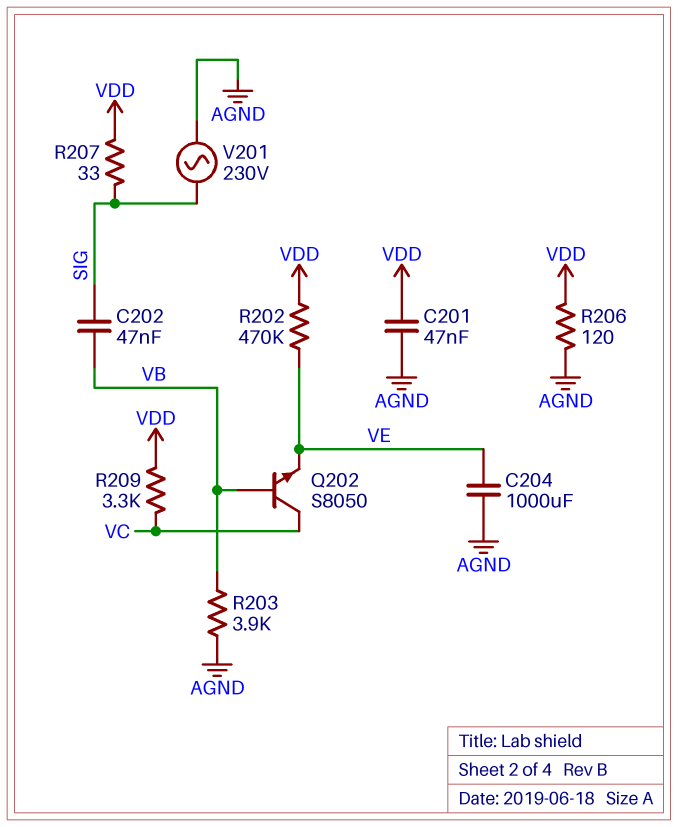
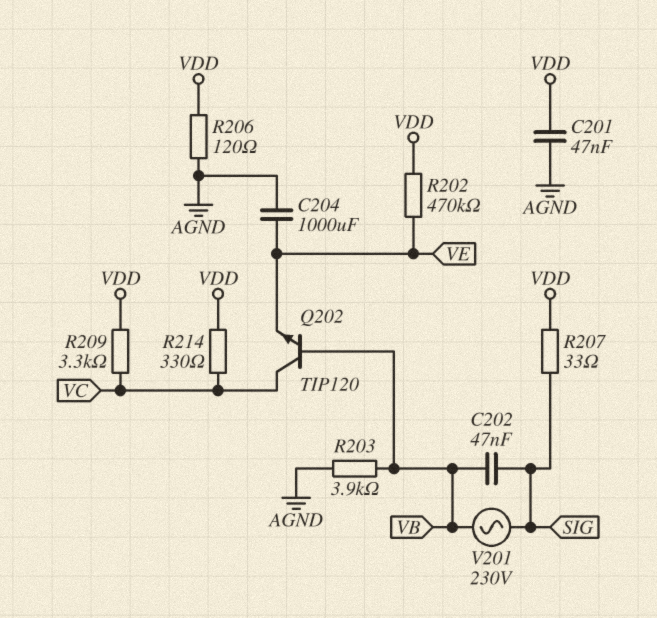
Q202: NPN S8050 (B VB, C VC, E VE) -> NPN TIP120 (B VB, C VC, E VE)
R214: none -> 330 (VC, VDD)
V201: AC 230V (AGND, SIG) -> AC 230V (SIG, VB)

